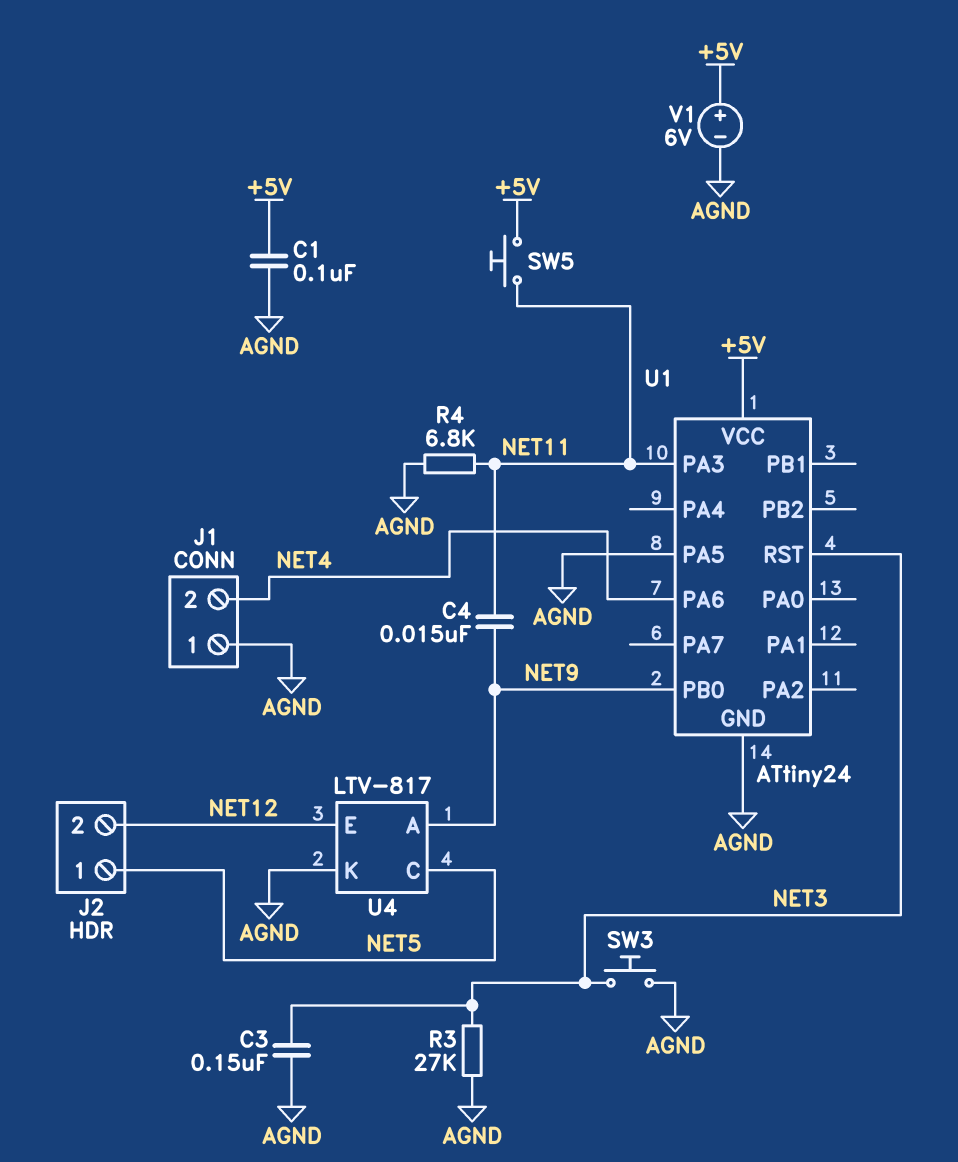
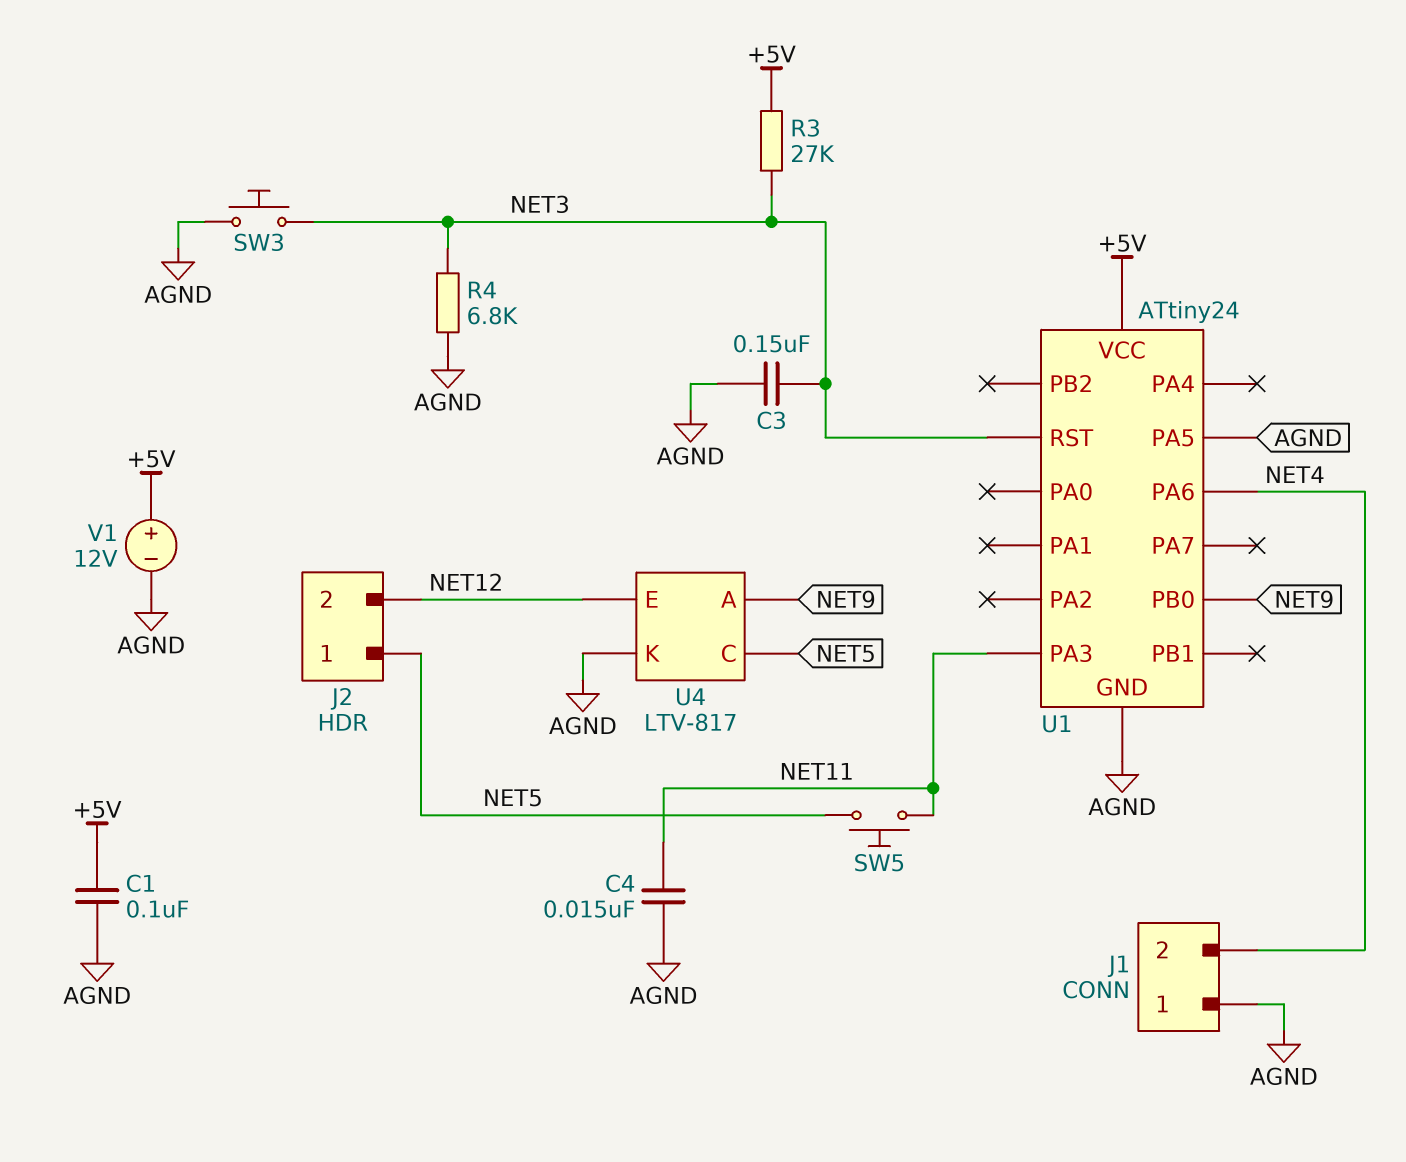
C4: 15nF (NET9, NET11) -> 15nF (AGND, NET11)
R3: 27k (AGND, NET3) -> 27k (+5V, NET3)
R4: 6.8k (AGND, NET11) -> 6.8k (AGND, NET3)
SW5: button (+5V, NET11) -> button (NET5, NET11)
V1: 6V (plus +5V, minus AGND) -> 12V (plus +5V, minus AGND)

